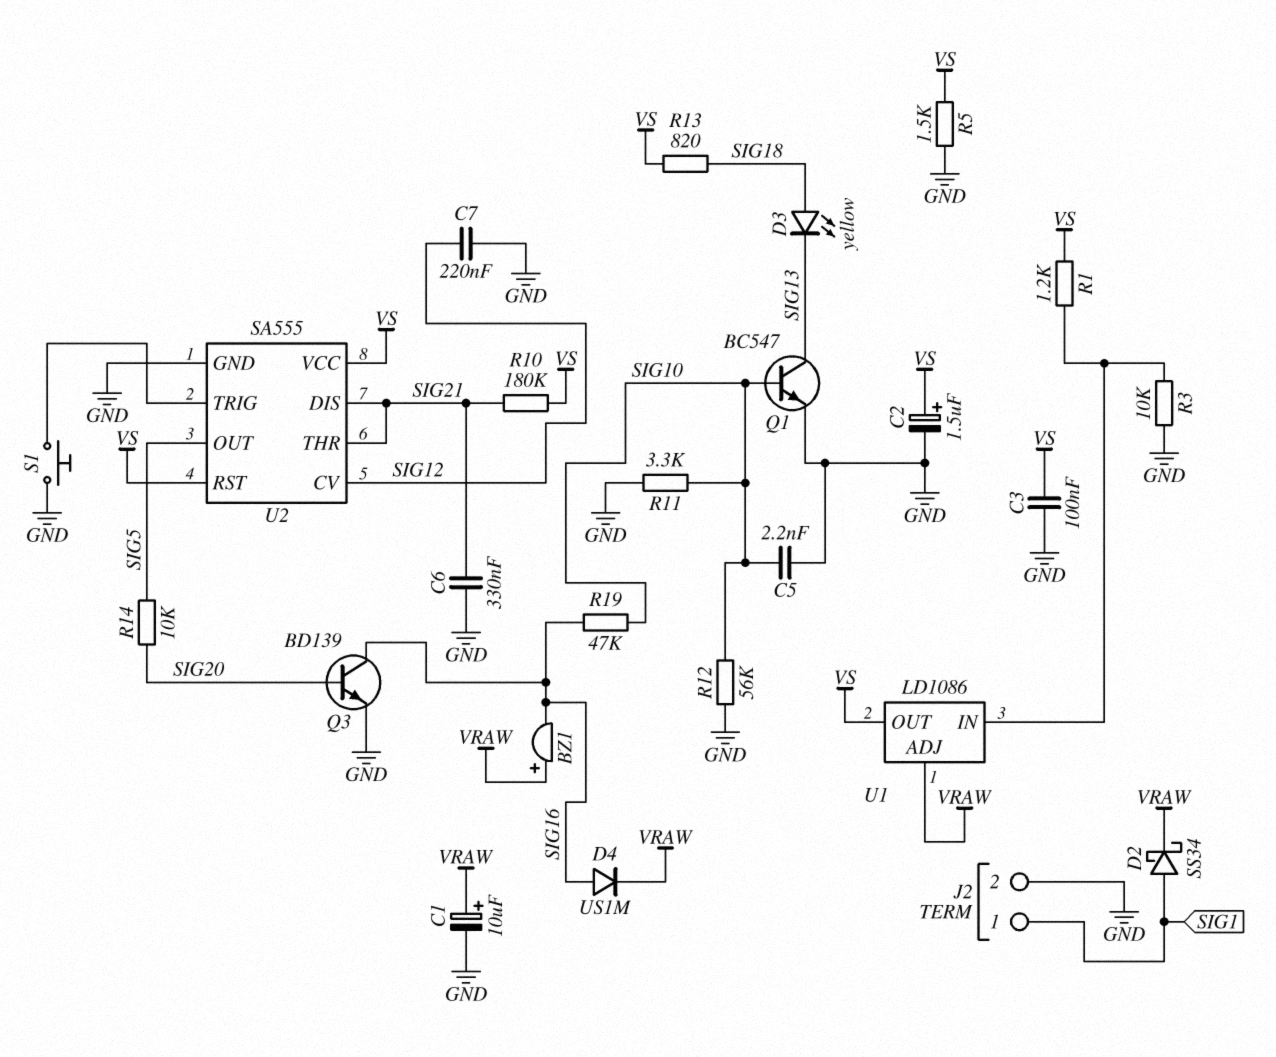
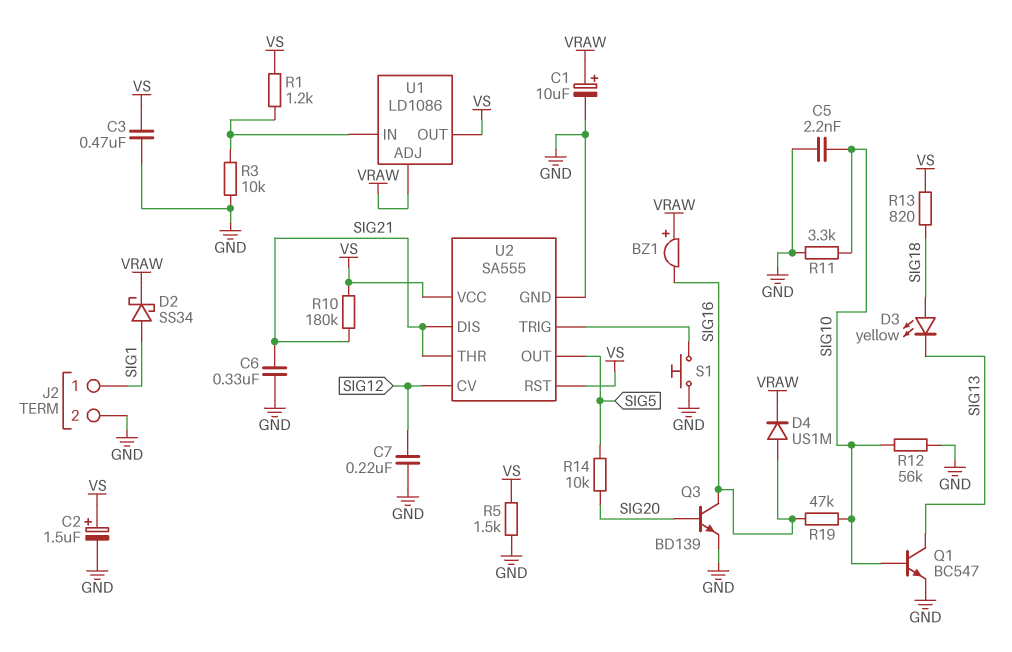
C3: 100nF (GND, VS) -> 470nF (GND, VS)

